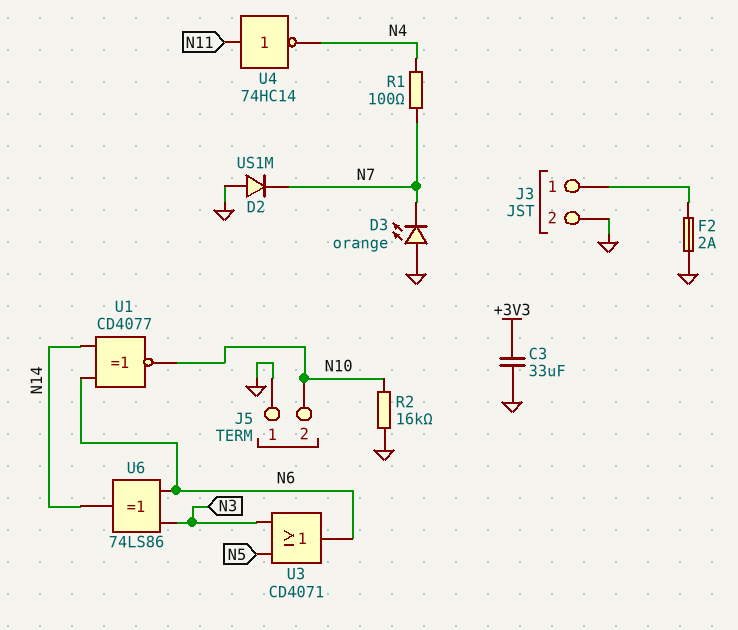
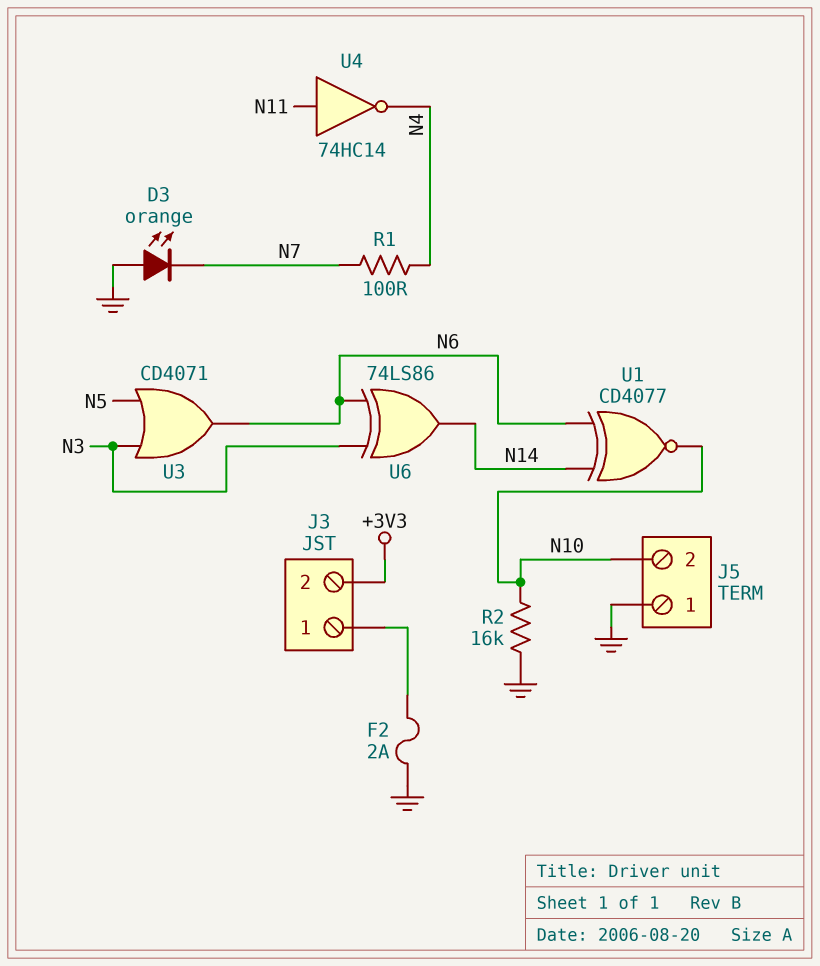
C3: 33uF (+3V3, GND) -> none
D2: diode US1M (A GND, K N7) -> none
J3 pin 2: GND -> +3V3

